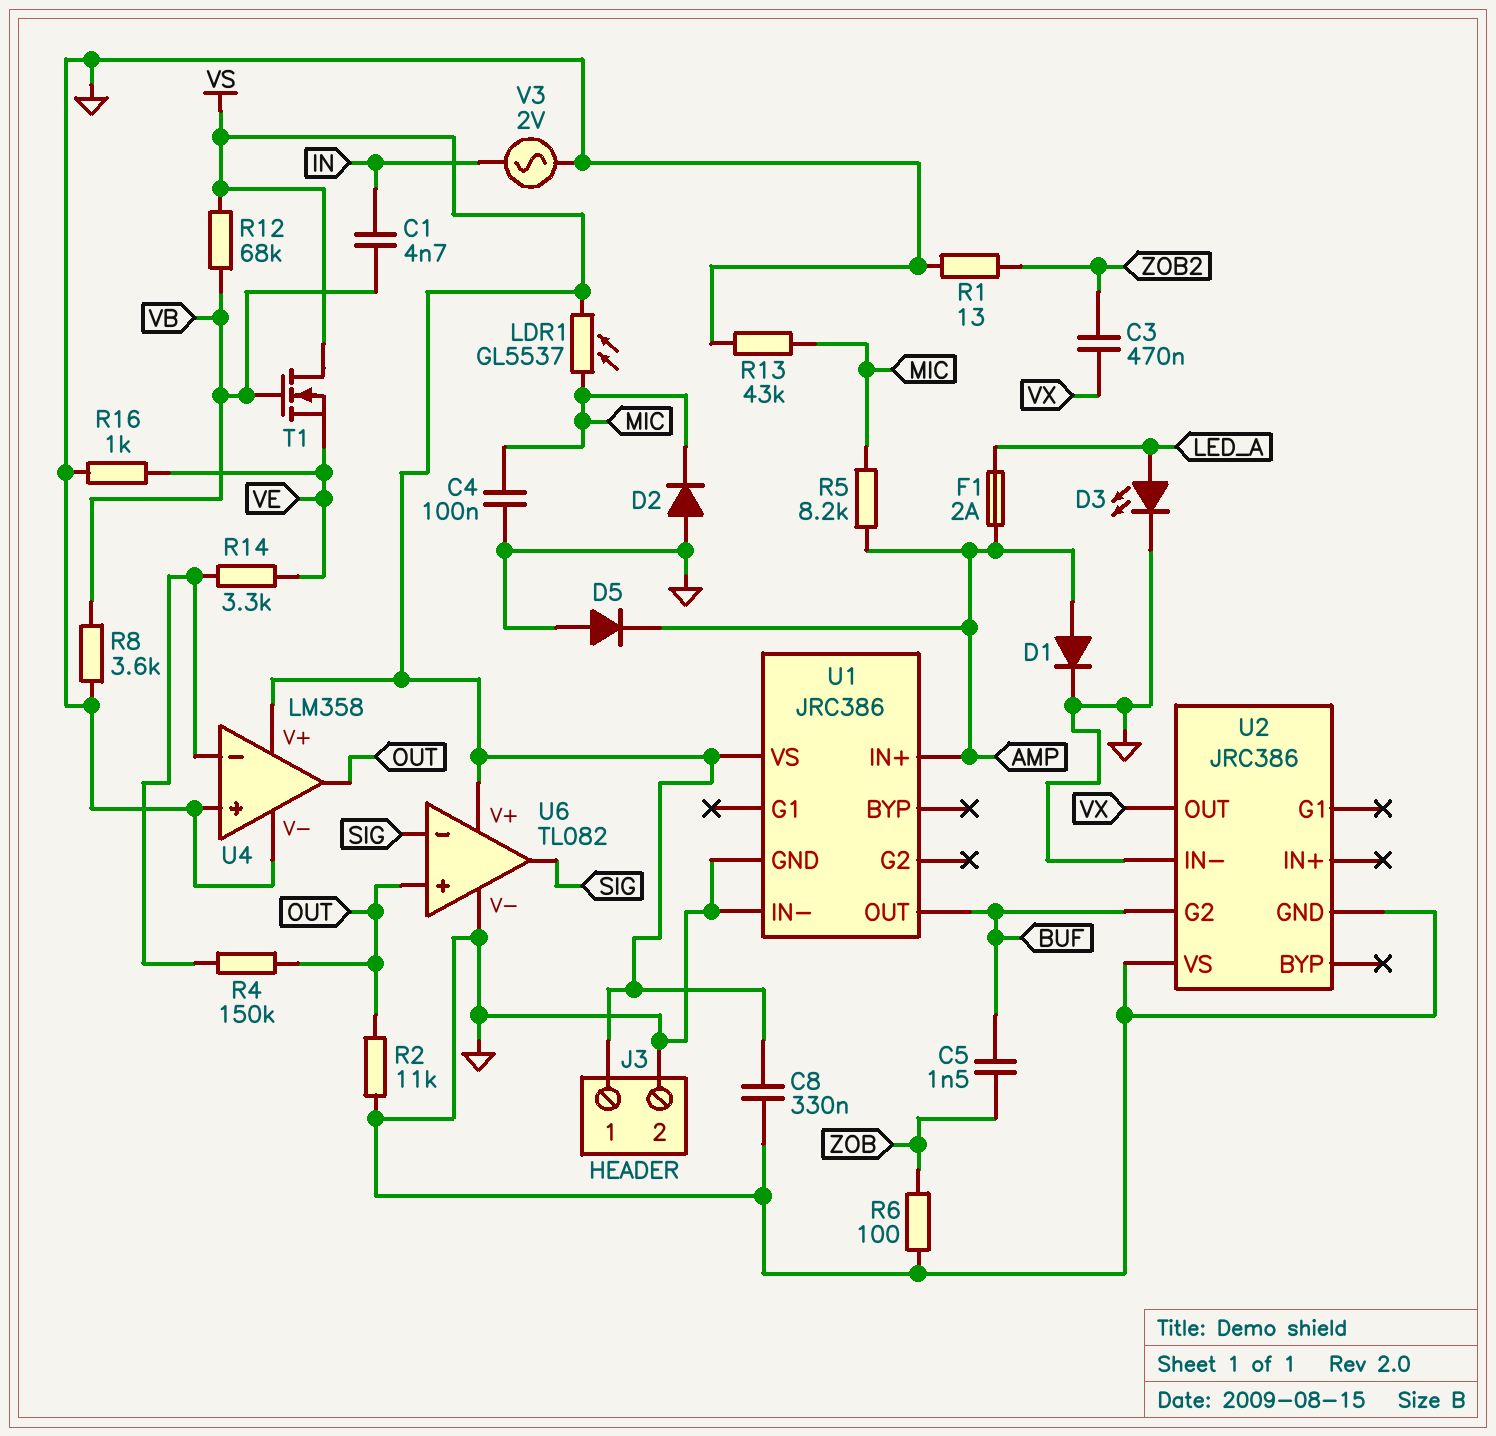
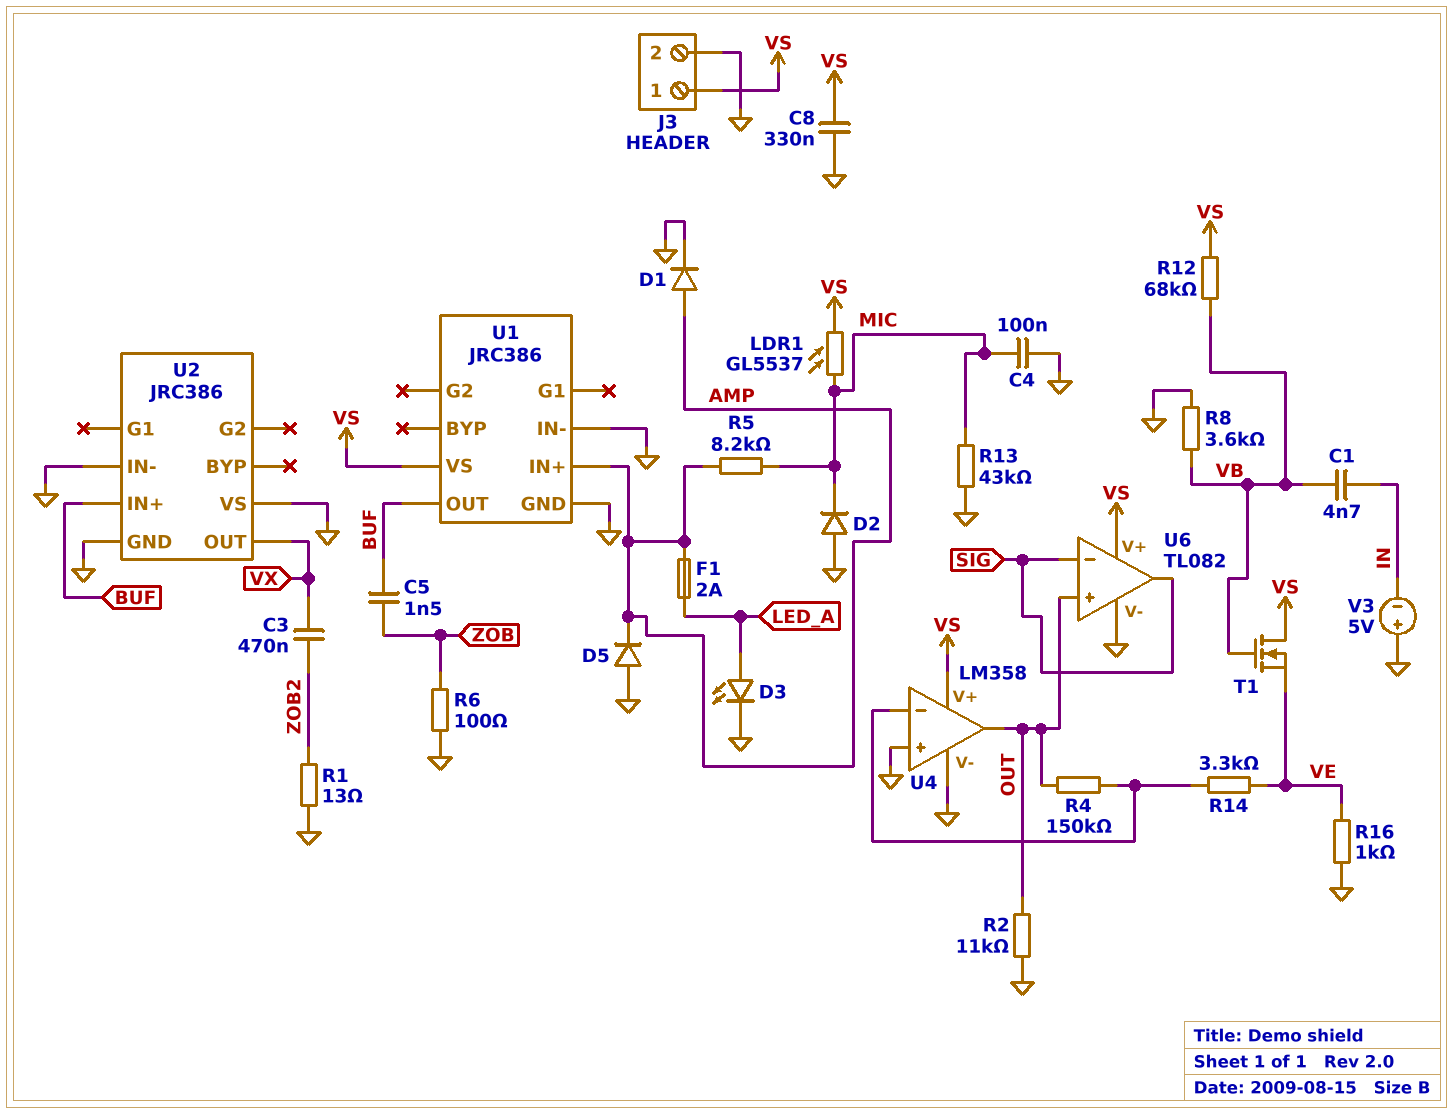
U2 pin G2: BUF -> none
U2 pin IN+: none -> BUF
V3: AC 2V (GND, IN) -> 5V (plus GND, minus IN)

